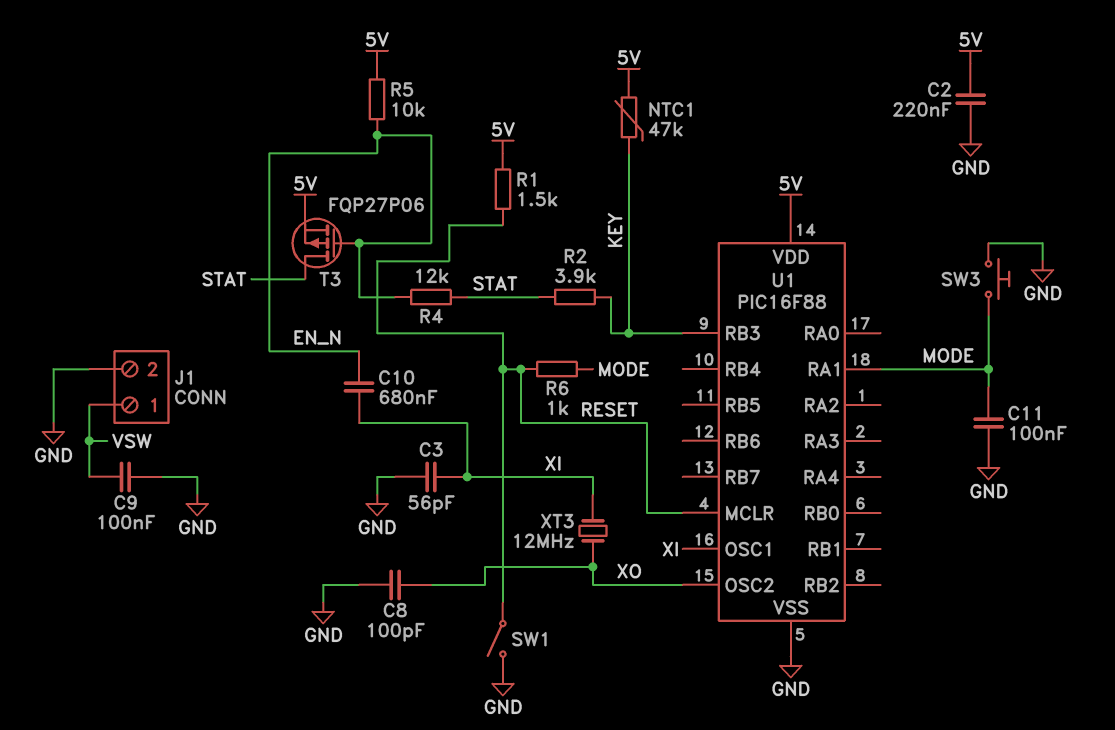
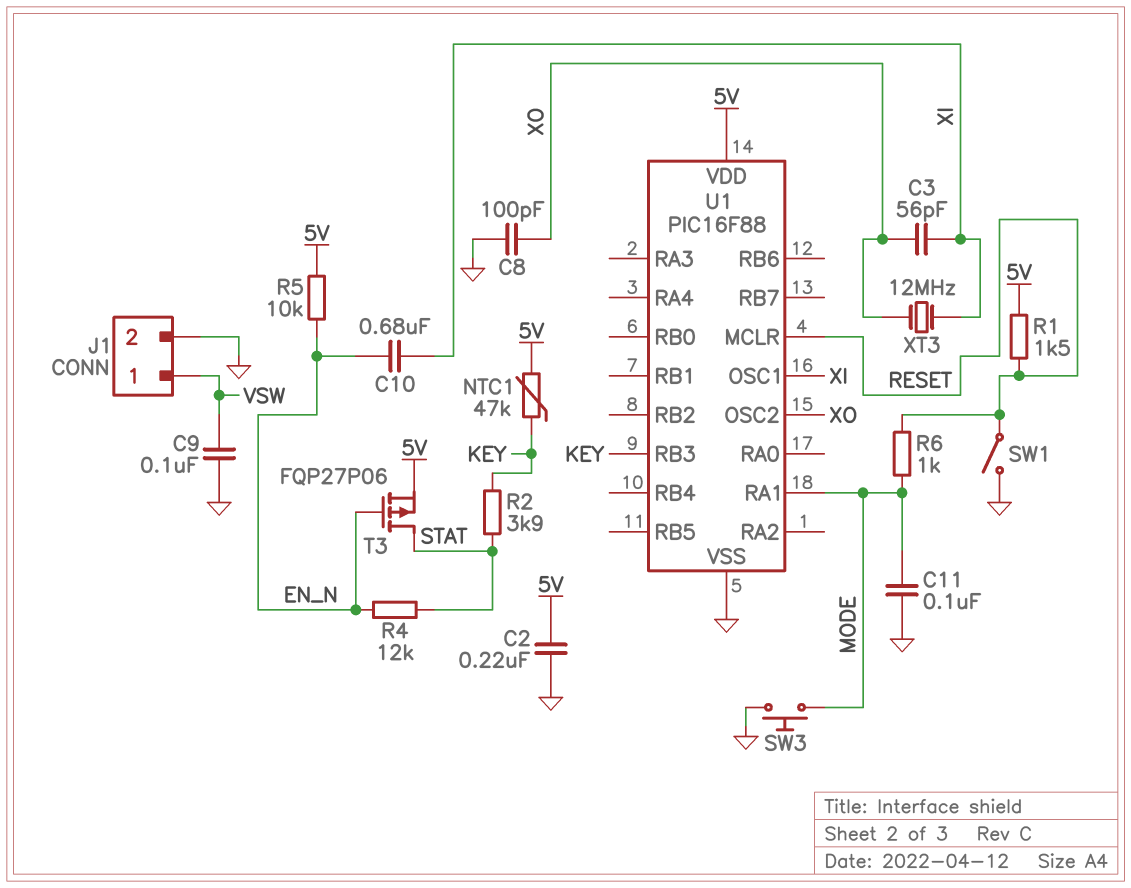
C3: 56pF (GND, XI) -> 56pF (XI, XO)

